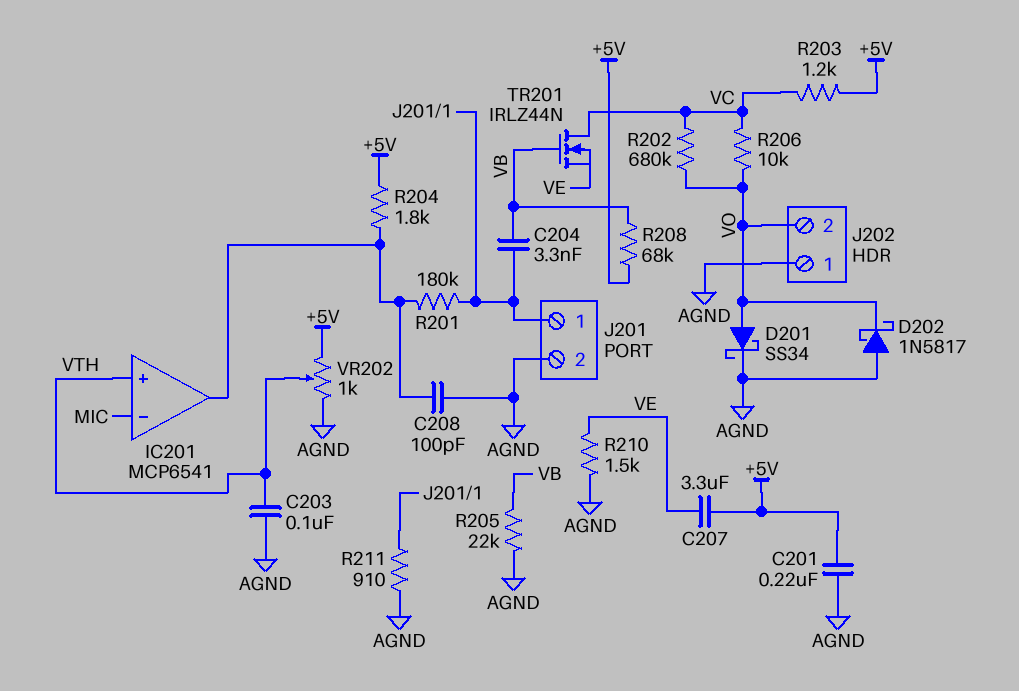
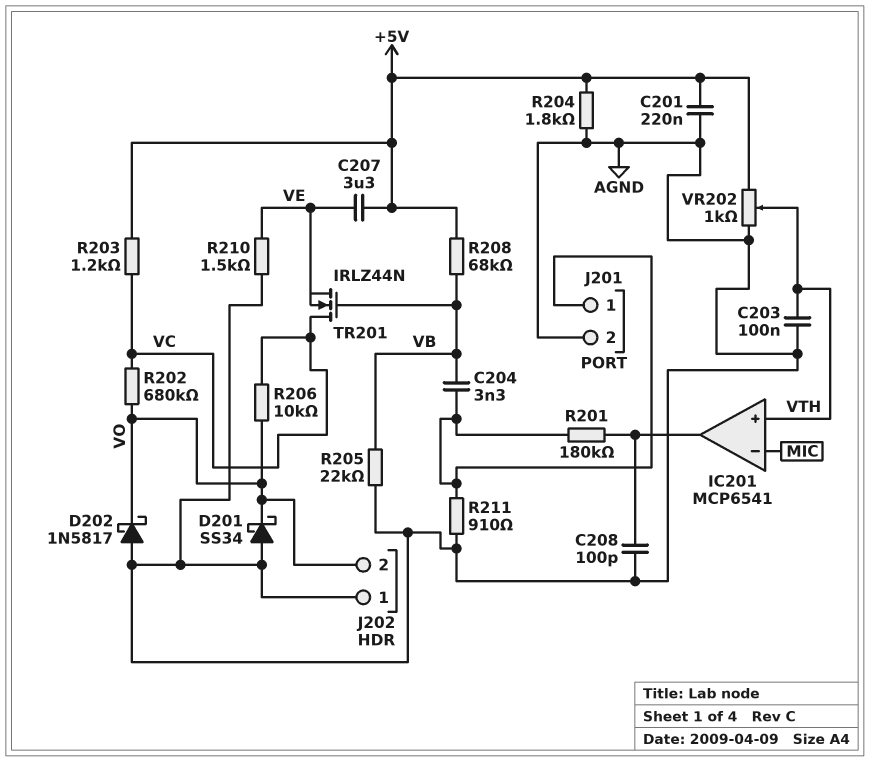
D201: schottky SS34 (A VO, K AGND) -> schottky SS34 (A AGND, K VO)
R204: 1.8k (+5V, IC201/out) -> 1.8k (+5V, AGND)

